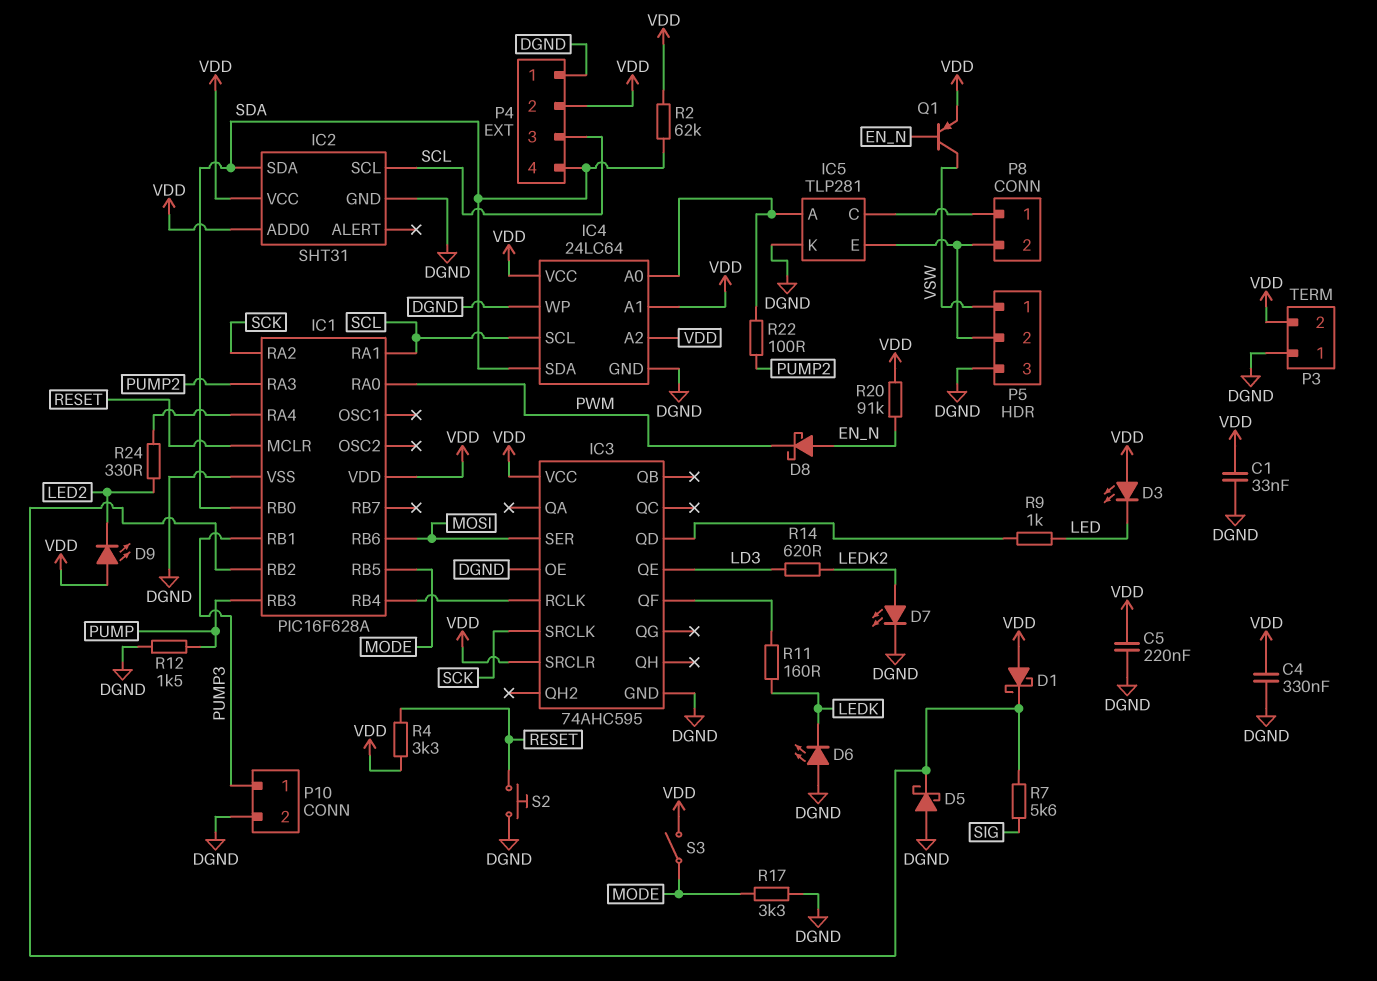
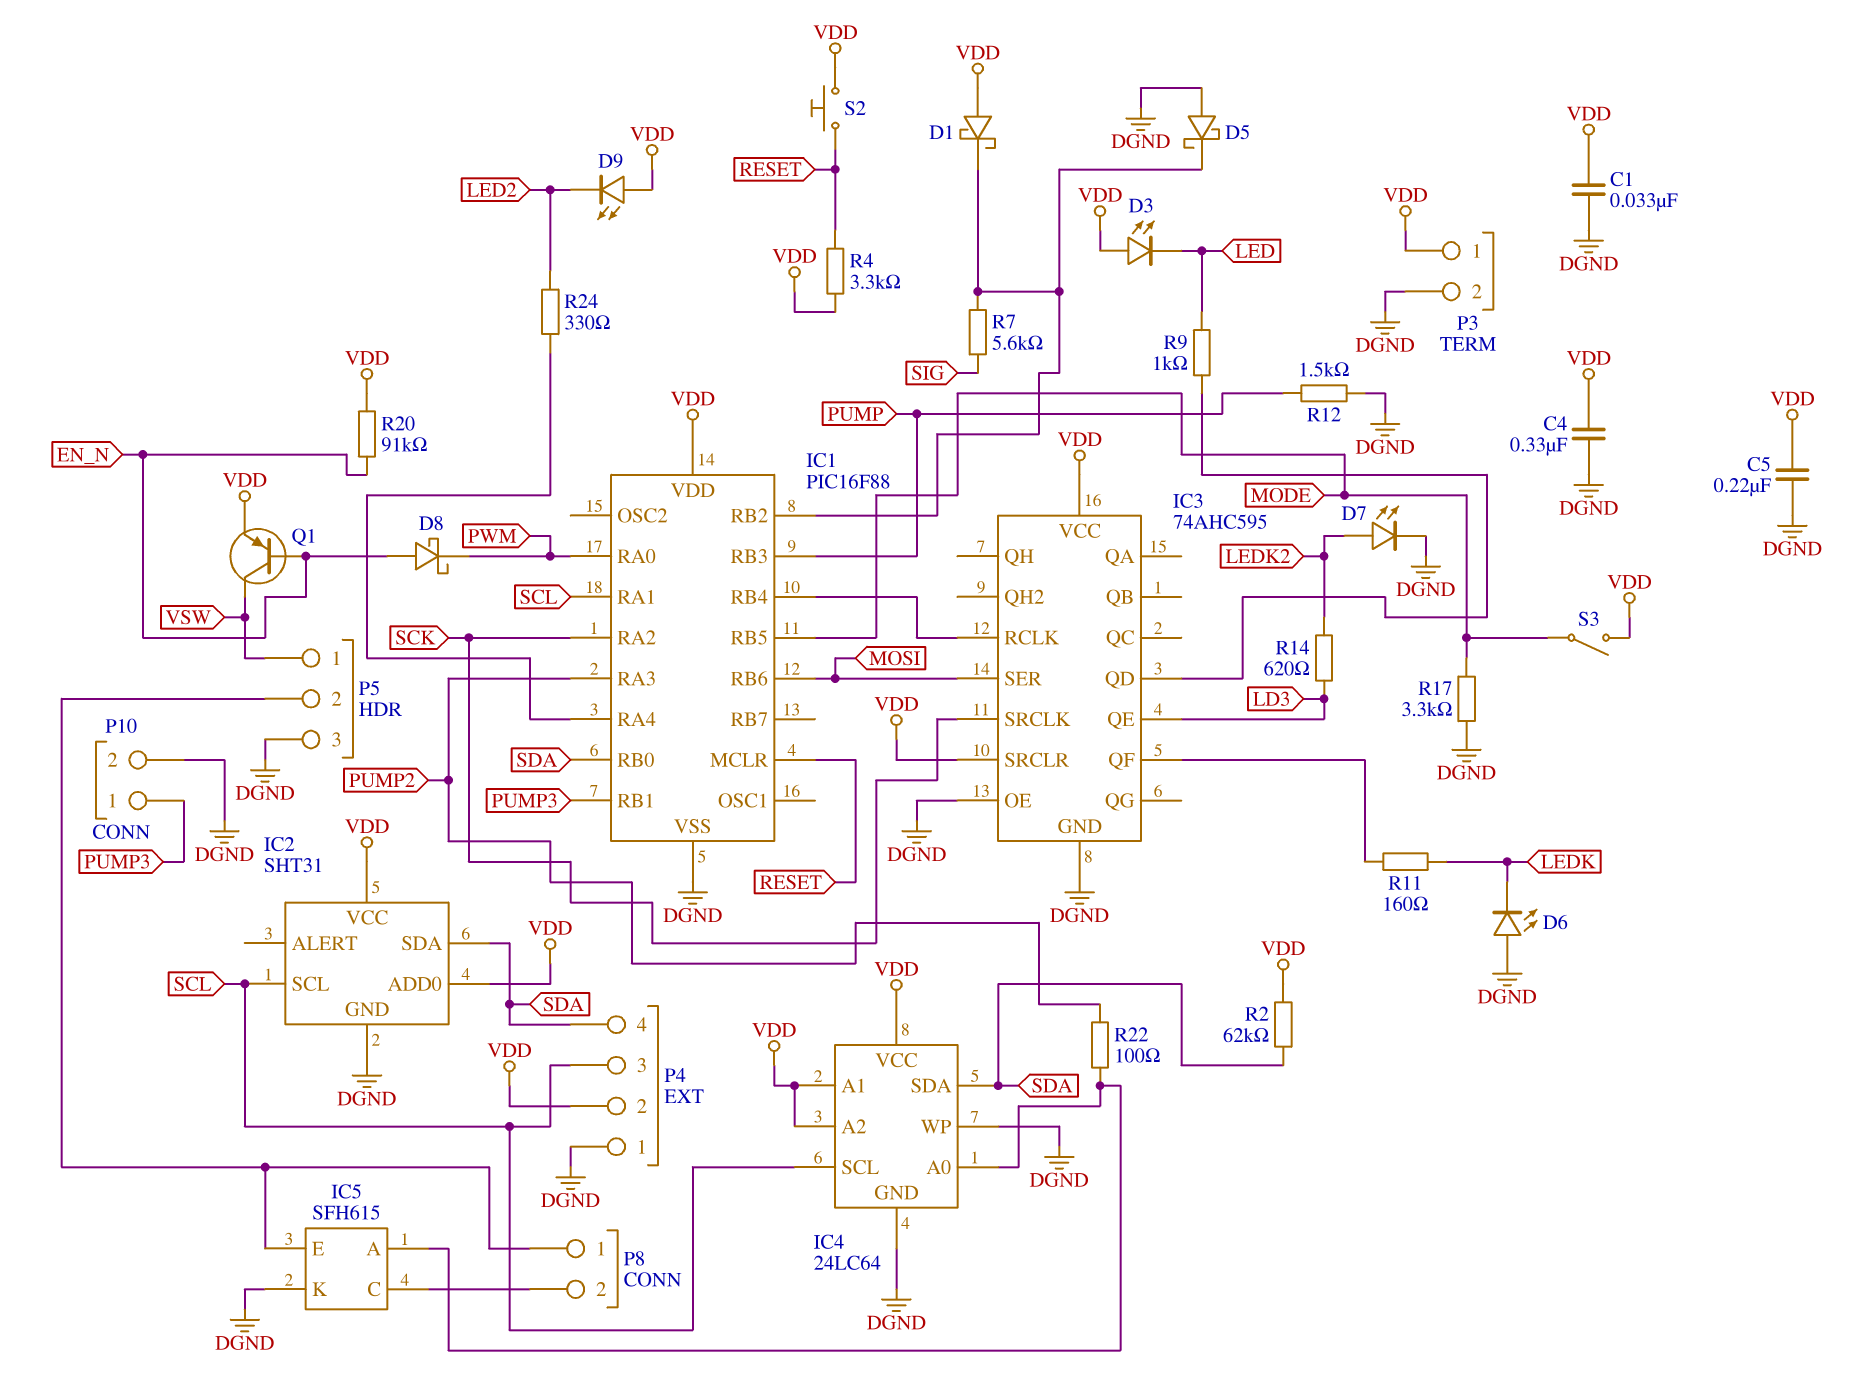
IC1: PIC16F628A -> PIC16F88
IC5: TLP281 -> SFH615
P3 pin 1: DGND -> VDD
P3 pin 2: VDD -> DGND
P8 pin 1: IC5/C -> IC5/E
P8 pin 2: IC5/E -> IC5/C
S2: button (DGND, RESET) -> button (RESET, VDD)

